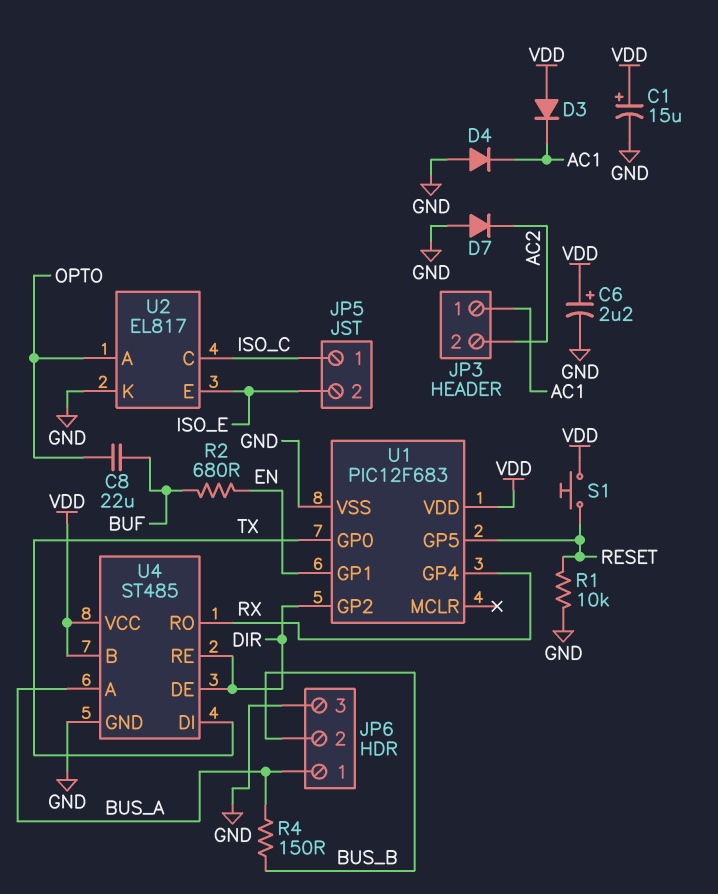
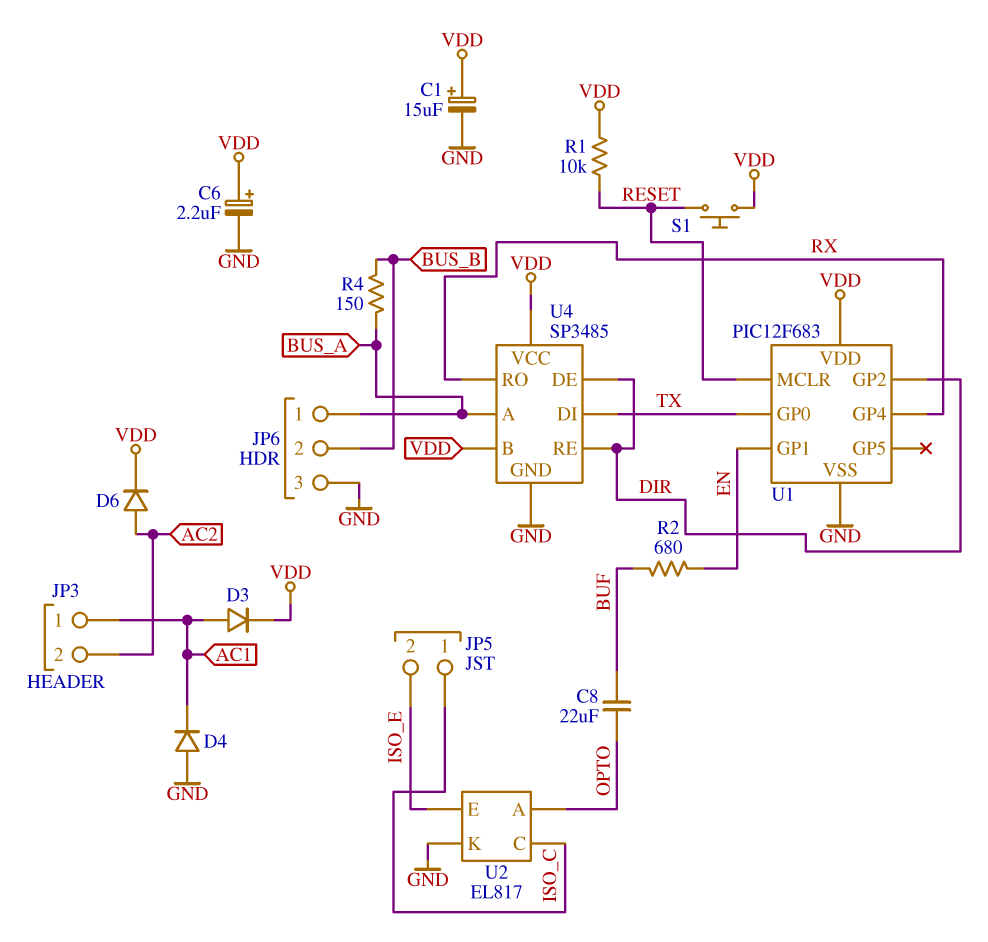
D3: diode (A VDD, K AC1) -> diode (A AC1, K VDD)
D6: none -> diode (A AC2, K VDD)
D7: diode (A GND, K AC2) -> none
R1: 10k (GND, RESET) -> 10k (RESET, VDD)
U1 pin GP5: RESET -> none
U1 pin MCLR: none -> RESET
U4: ST485 -> SP3485

